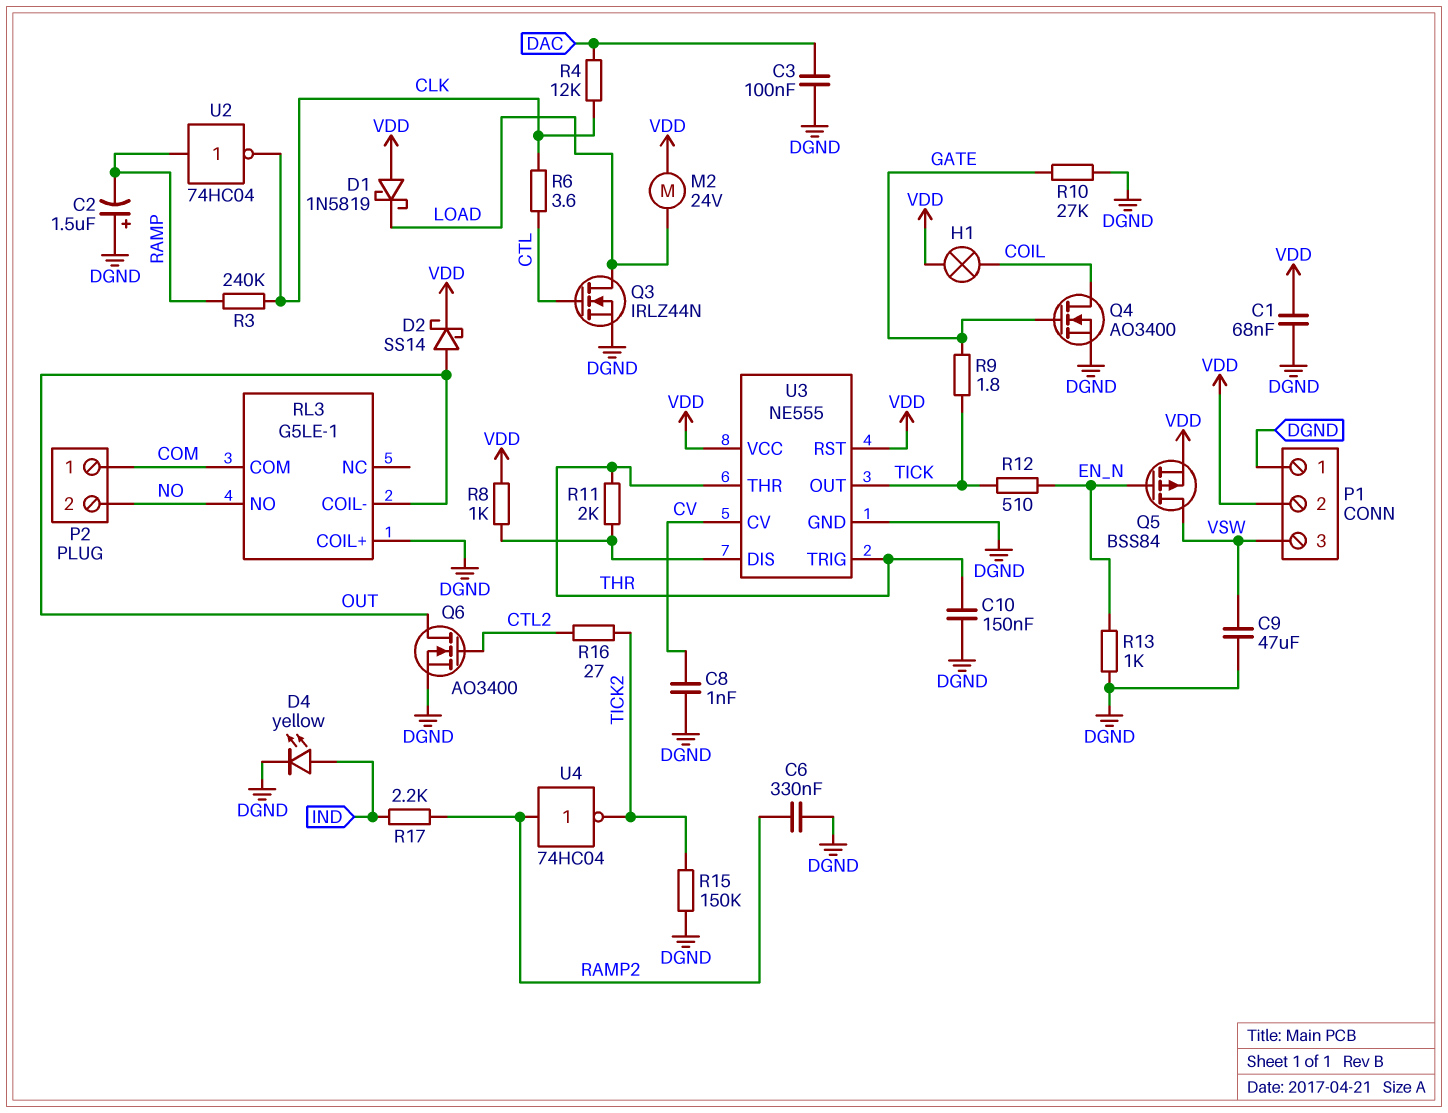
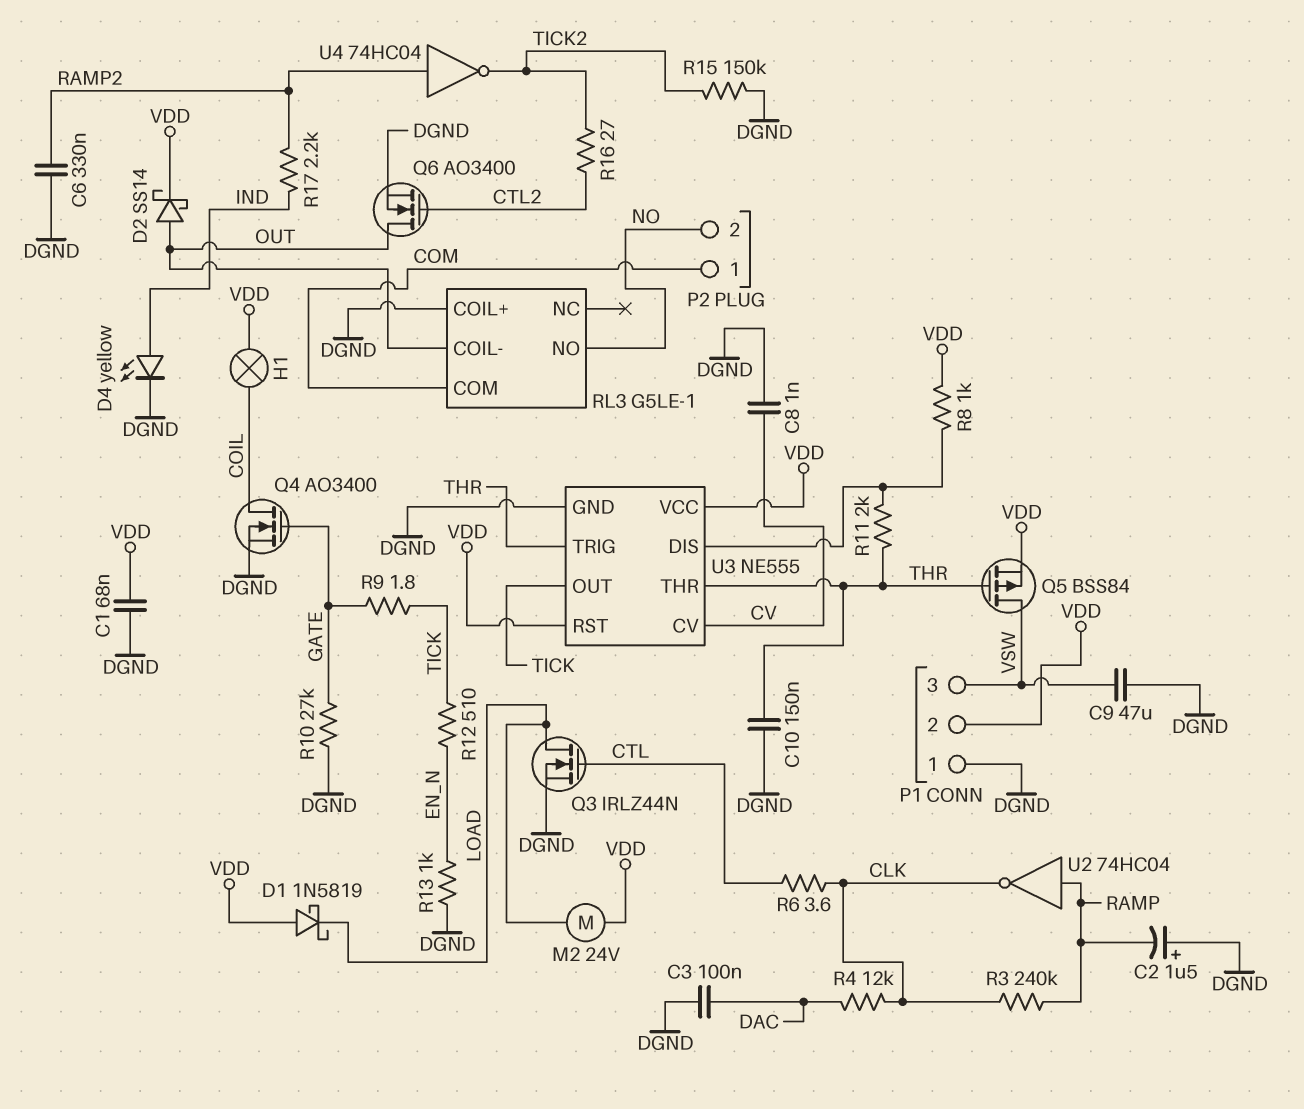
Q5: PMOS BSS84 (G EN_N, D VSW, S VDD) -> PMOS BSS84 (G THR, D VSW, S VDD)

